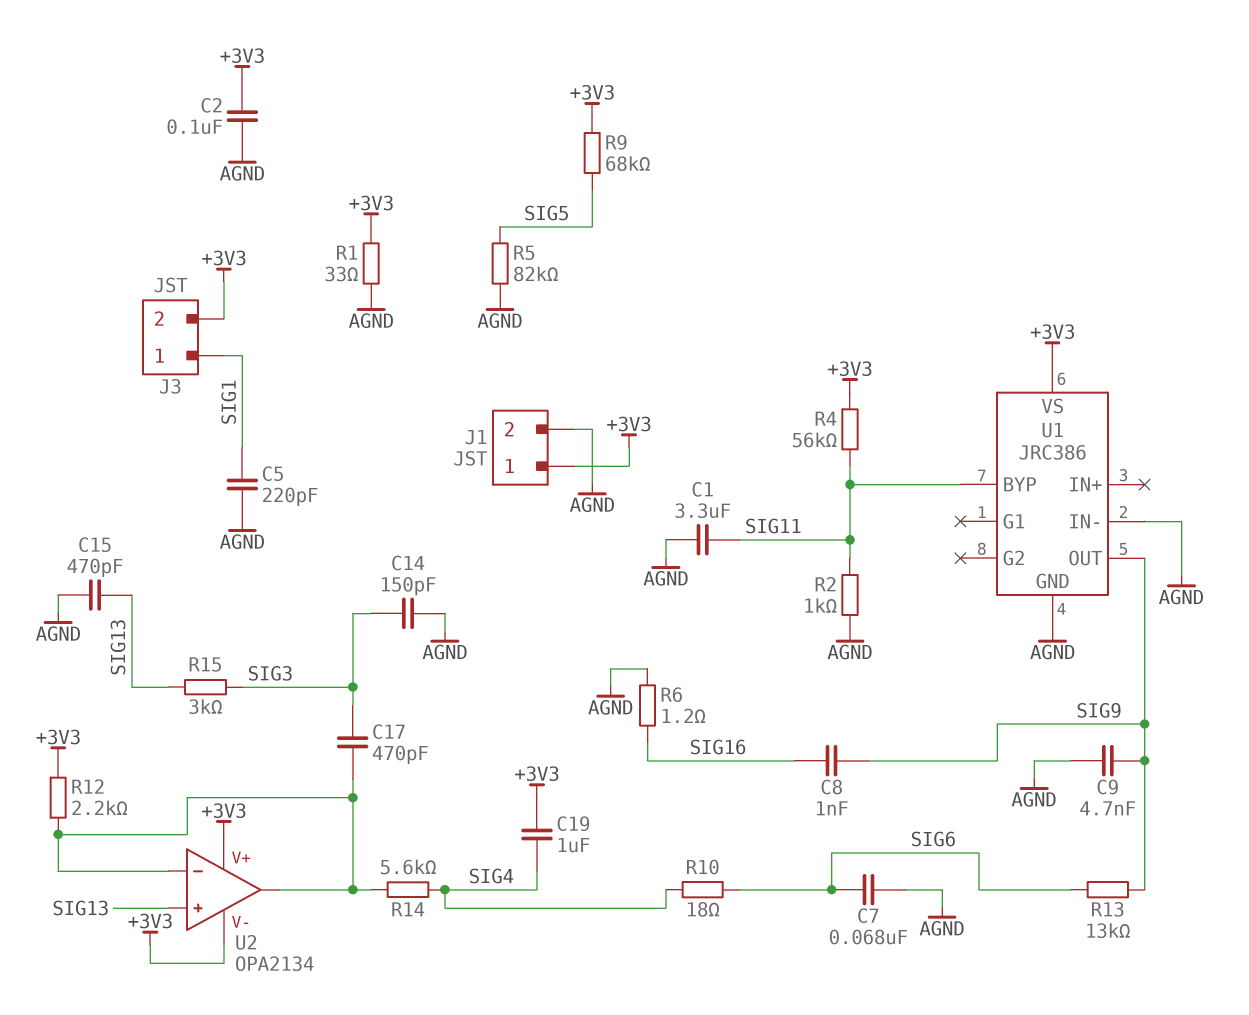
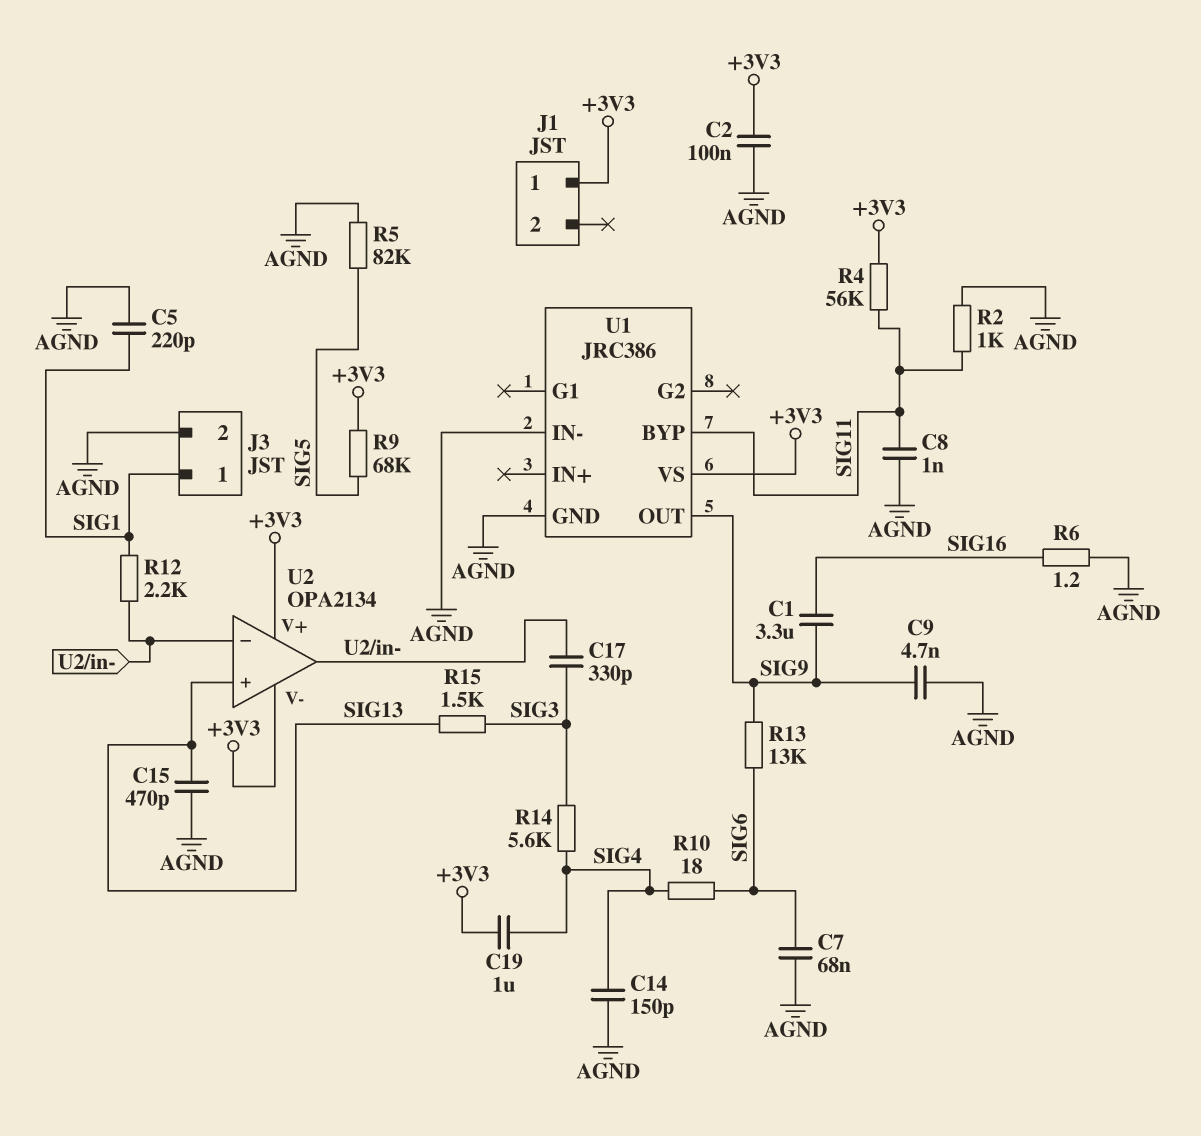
C1: 3.3uF (AGND, SIG11) -> 3.3uF (SIG9, SIG16)
C8: 1nF (SIG9, SIG16) -> 1nF (AGND, SIG11)
C14: 150pF (AGND, SIG3) -> 150pF (AGND, SIG4)
C17: 470pF (SIG3, U2/in-) -> 330pF (SIG3, U2/in-)
J1 pin 2: AGND -> none
J3 pin 2: +3V3 -> AGND
R1: 33 (+3V3, AGND) -> none
R12: 2.2k (+3V3, U2/in-) -> 2.2k (SIG1, U2/in-)
R14: 5.6k (SIG4, U2/in-) -> 5.6k (SIG3, SIG4)
R15: 3k (SIG3, SIG13) -> 1.5k (SIG3, SIG13)

